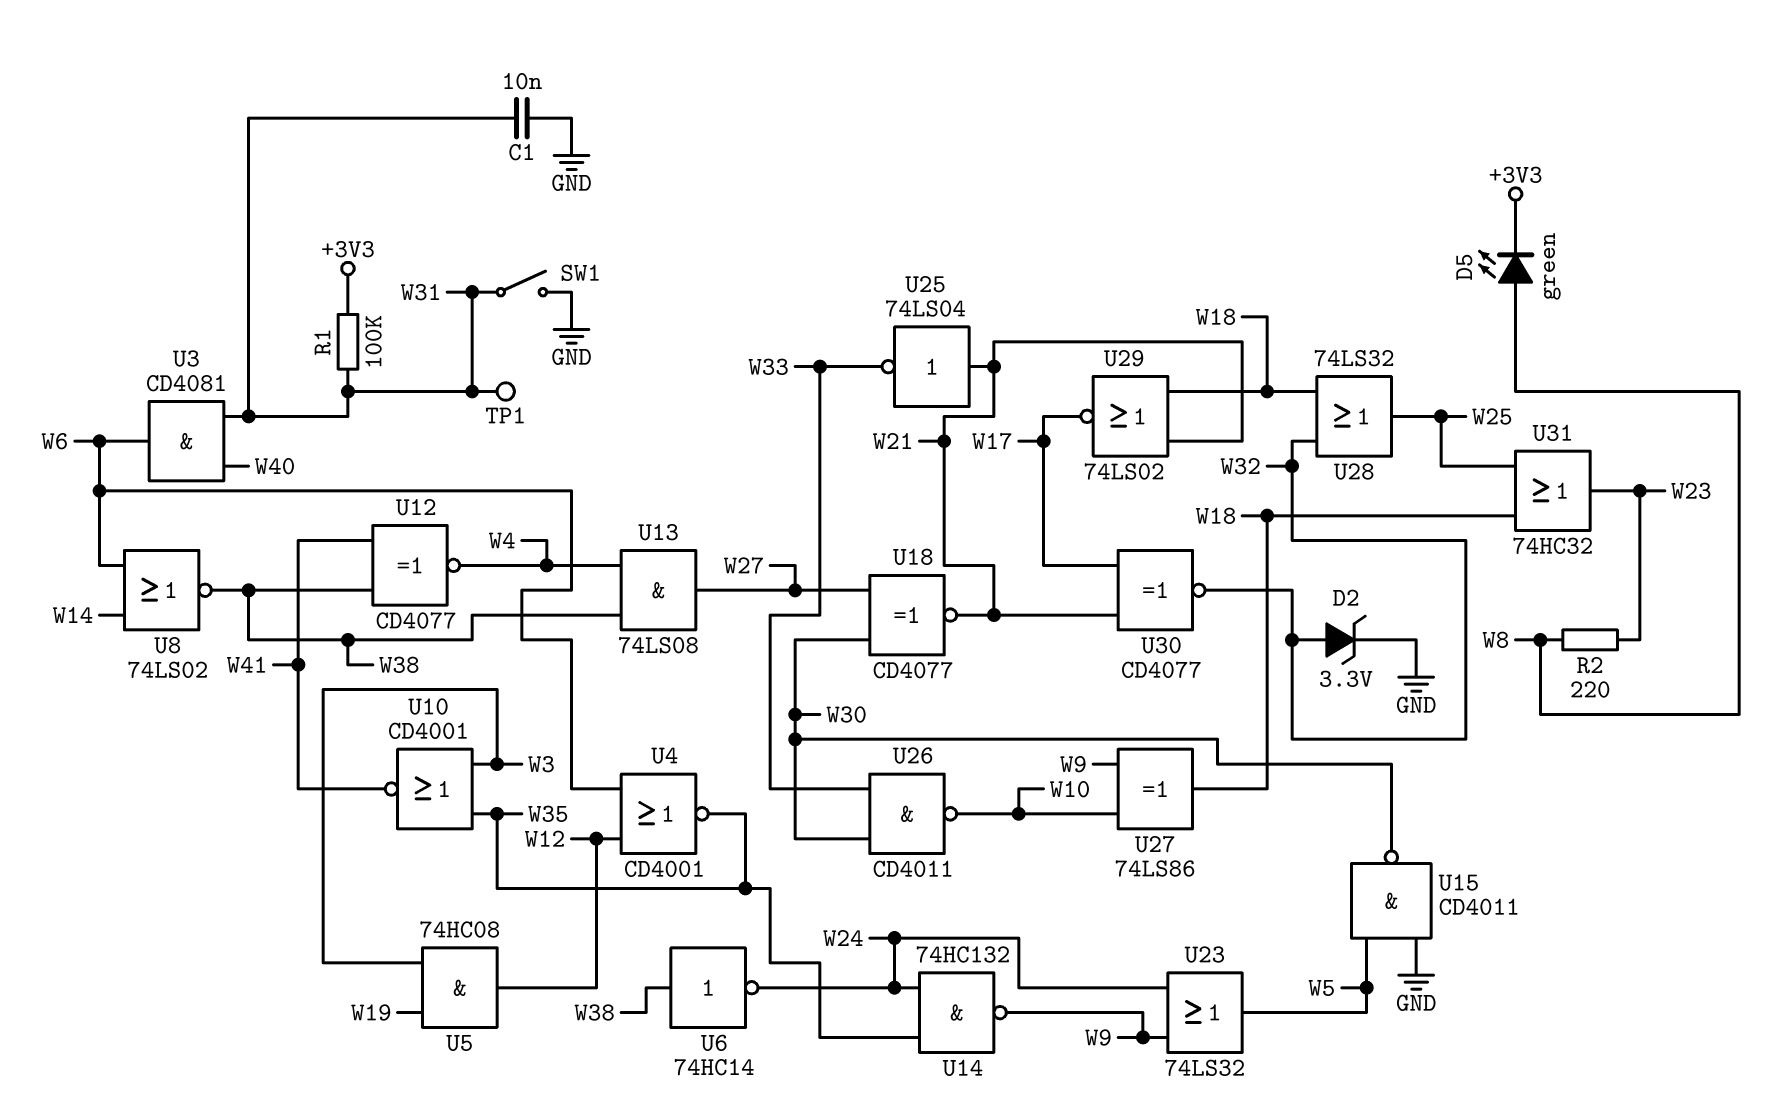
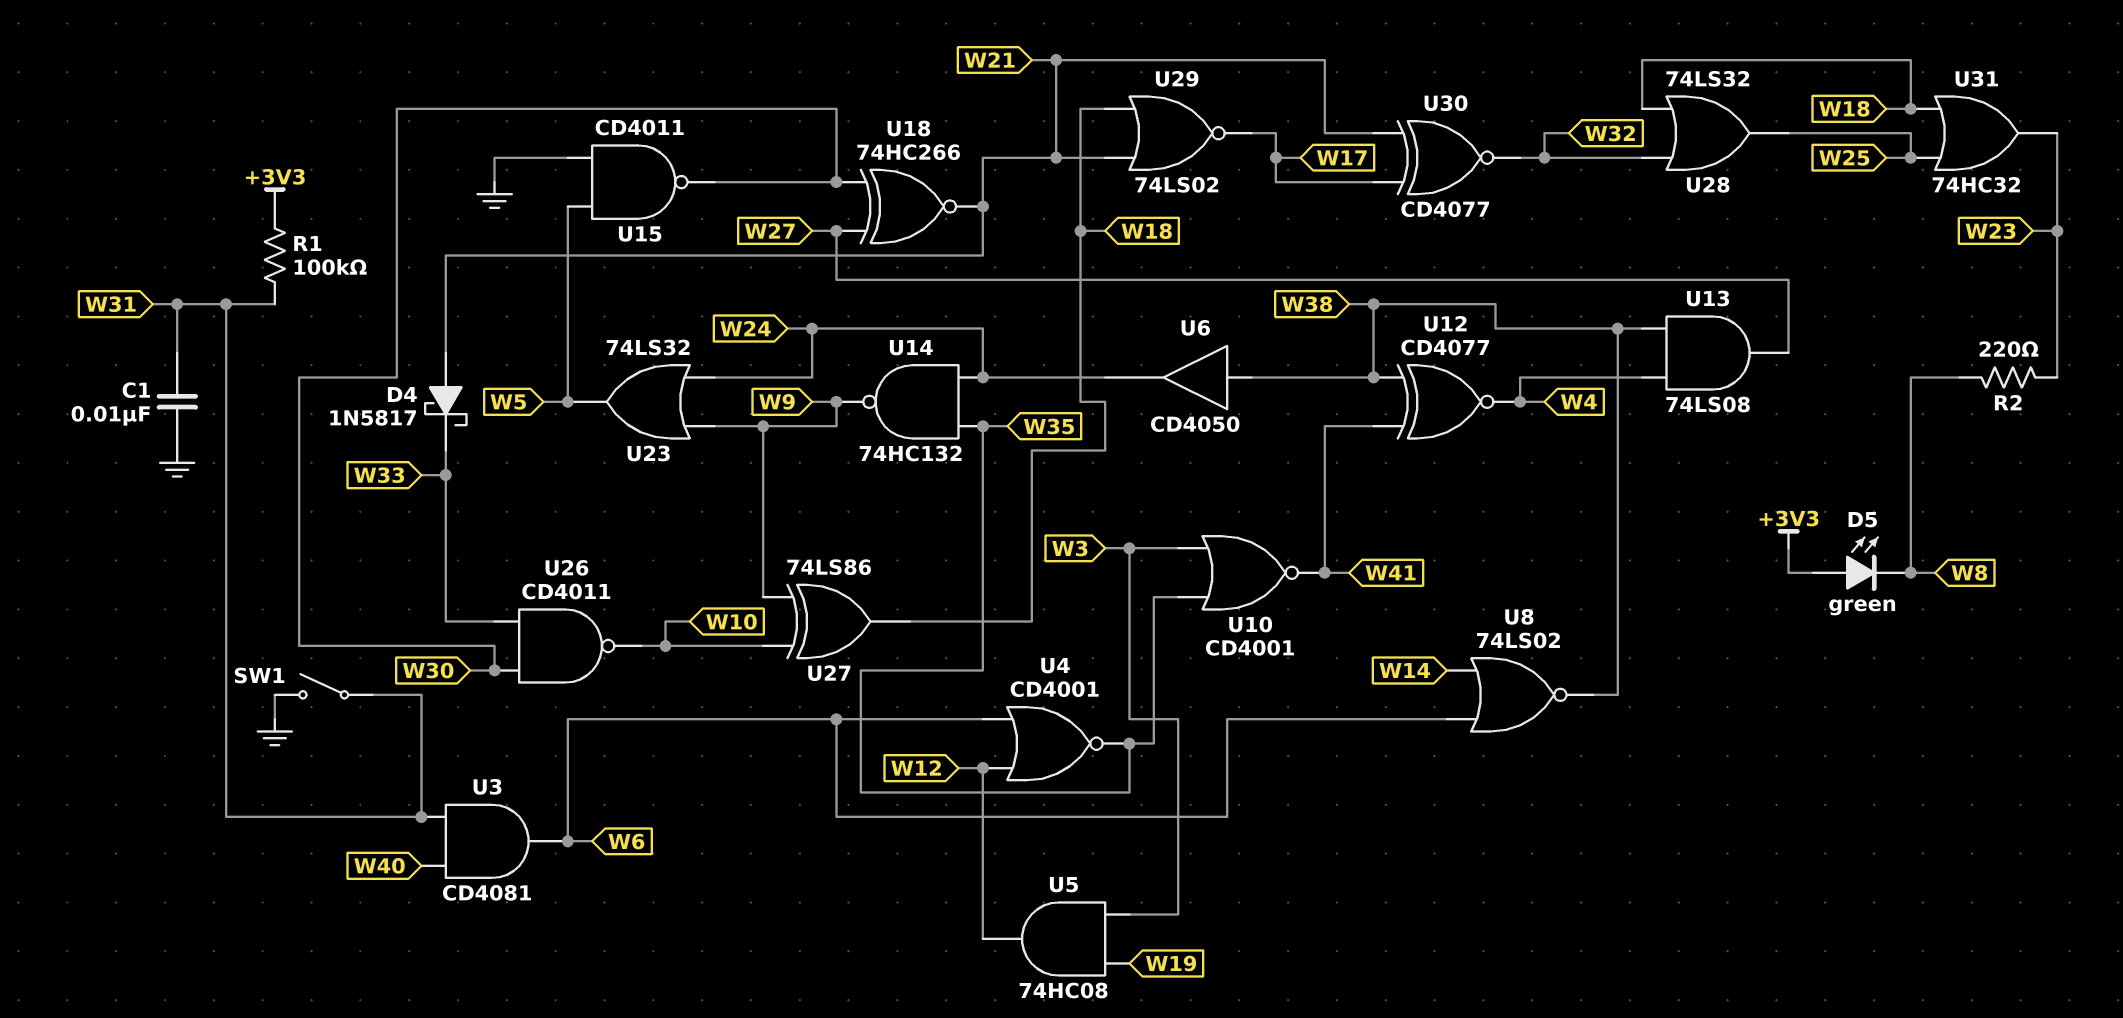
D2: zener 3.3V (A W32, K GND) -> none
D4: none -> schottky 1N5817 (A W21, K W33)
D5: LED green (A W8, K +3V3) -> LED green (A +3V3, K W8)
TP1: test point (W31) -> none
U6: NOT 74HC14 (in W38, out W24) -> buffer CD4050 (in W38, out W24)
U18: XNOR CD4077 (in W27, in W30, out W21) -> XNOR 74HC266 (in W27, in W30, out W21)
U25: NOT 74LS04 (in W21, out W33) -> none

